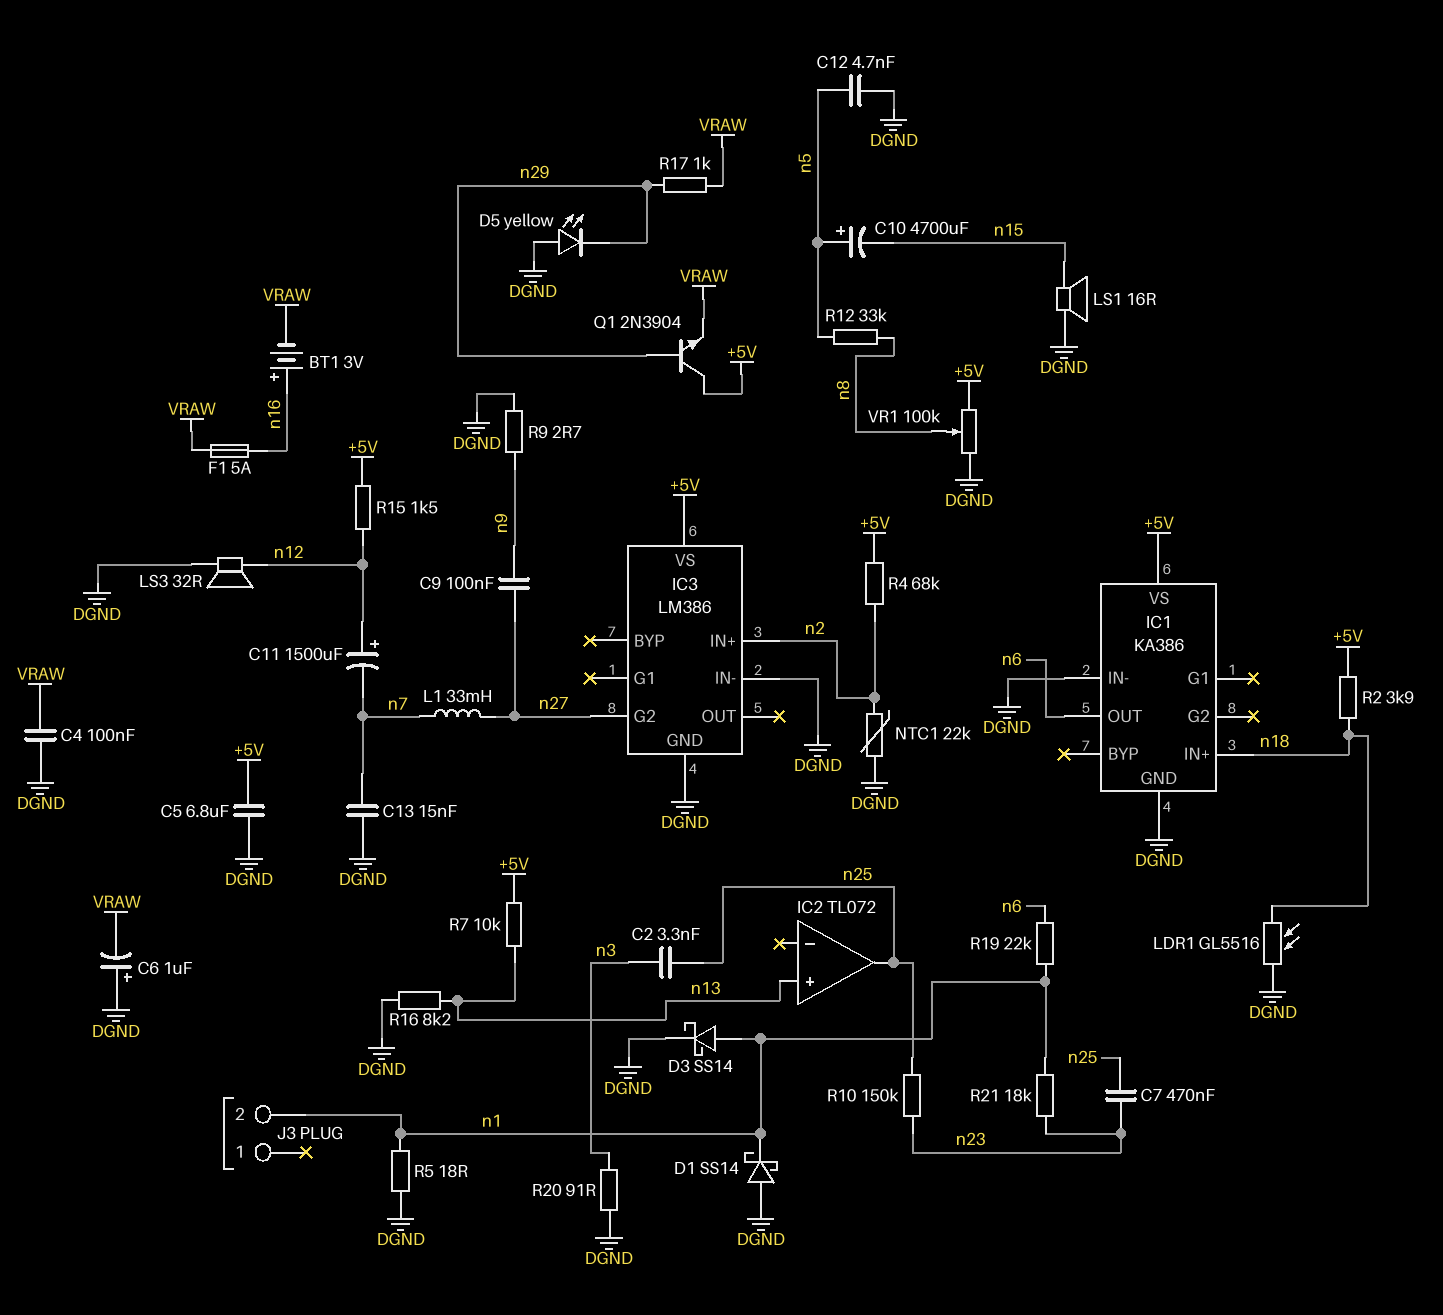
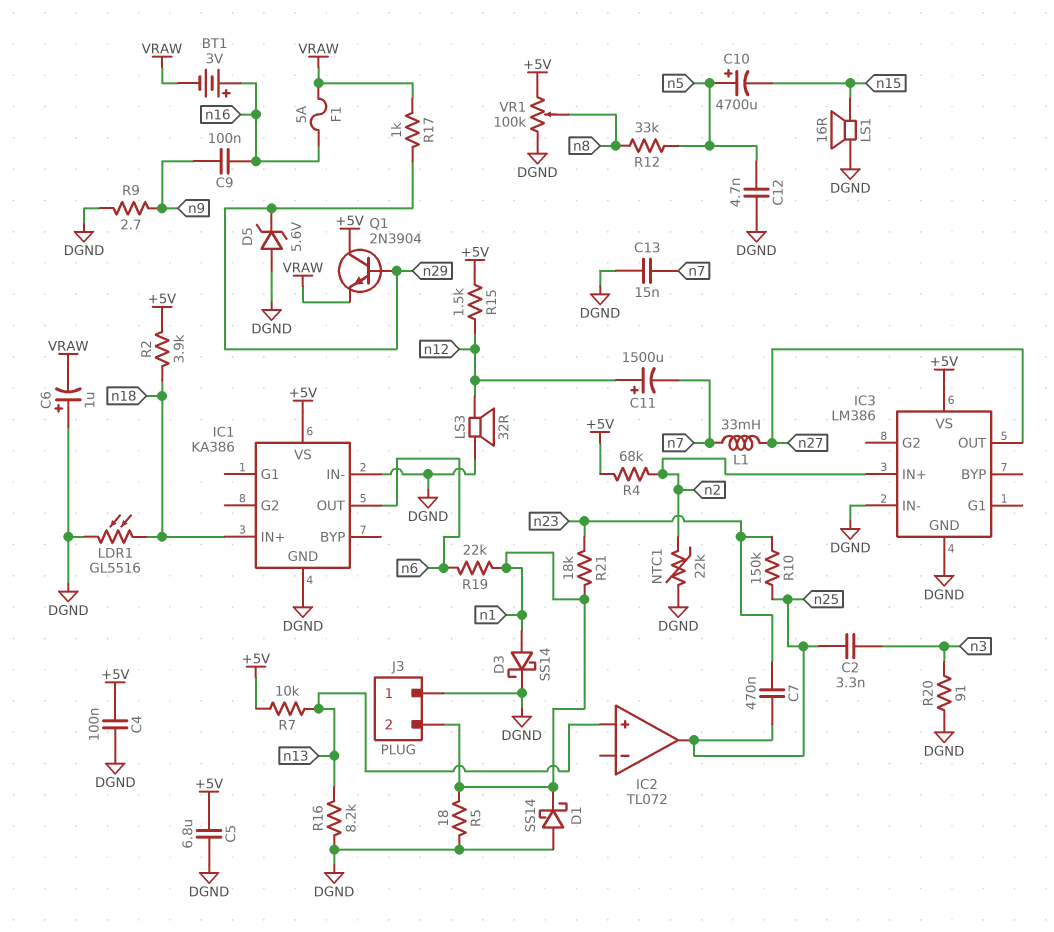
C4: 100nF (DGND, VRAW) -> 100nF (+5V, DGND)
C9: 100nF (n9, n27) -> 100nF (n9, n16)
D5: LED yellow (A DGND, K n29) -> zener 5.6V (A DGND, K n29)
IC3 pin G2: n27 -> none
IC3 pin OUT: none -> n27
J3 pin 1: none -> DGND

